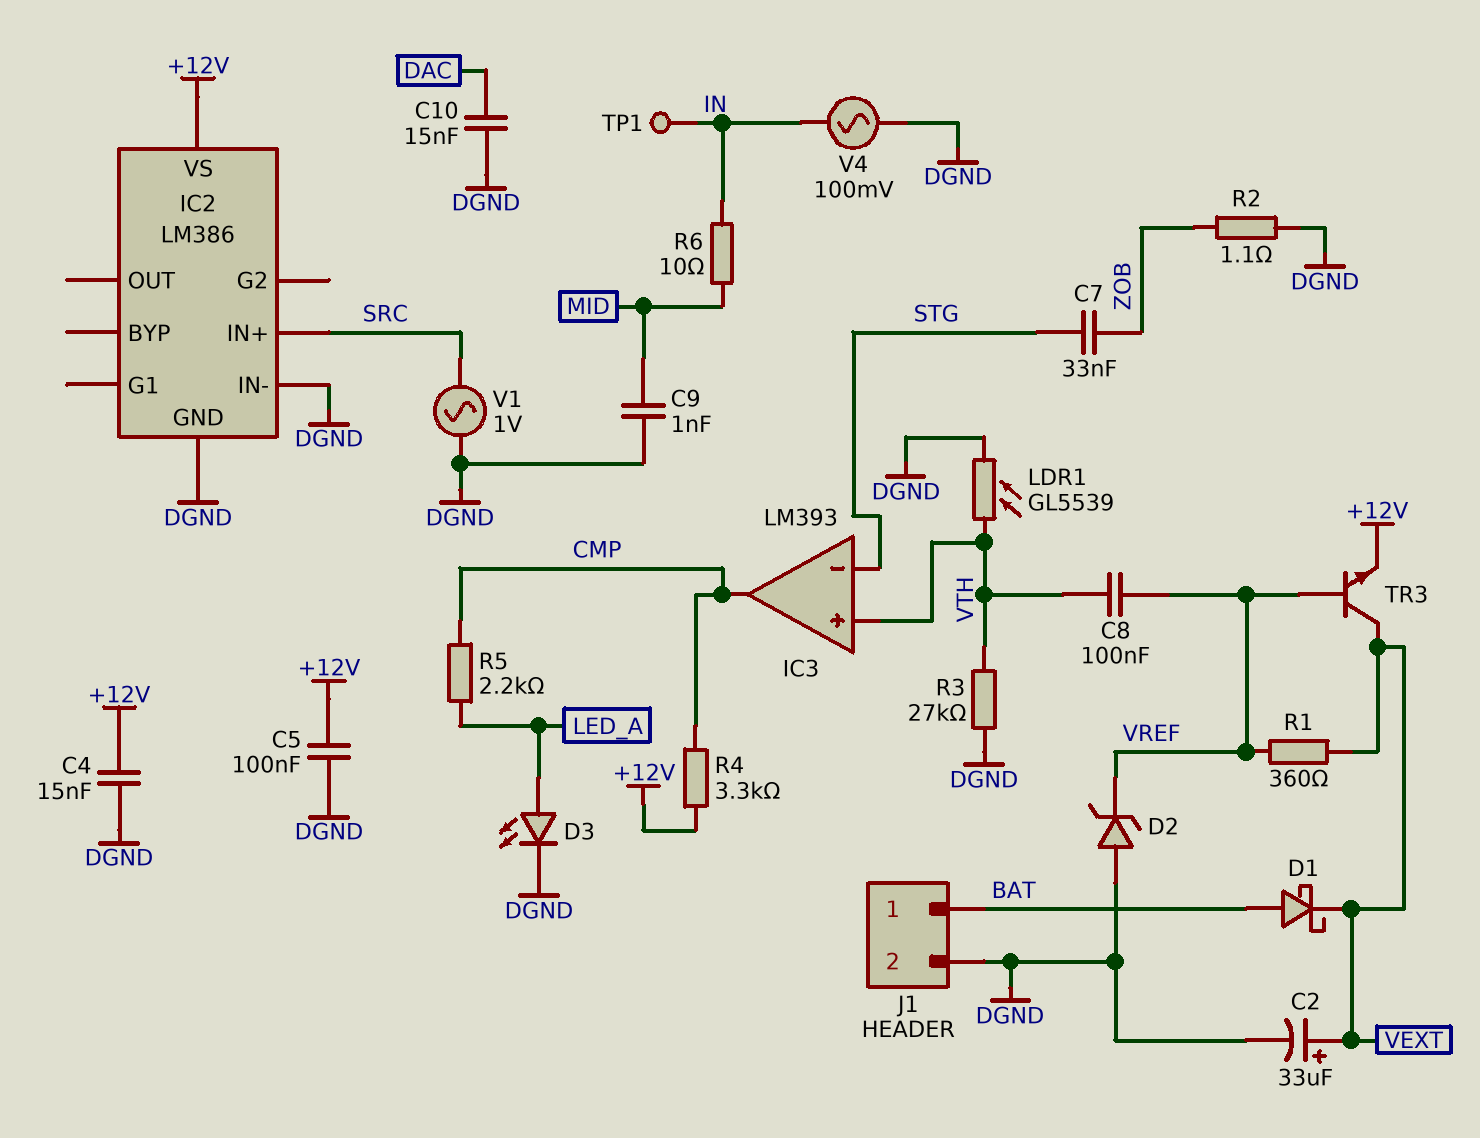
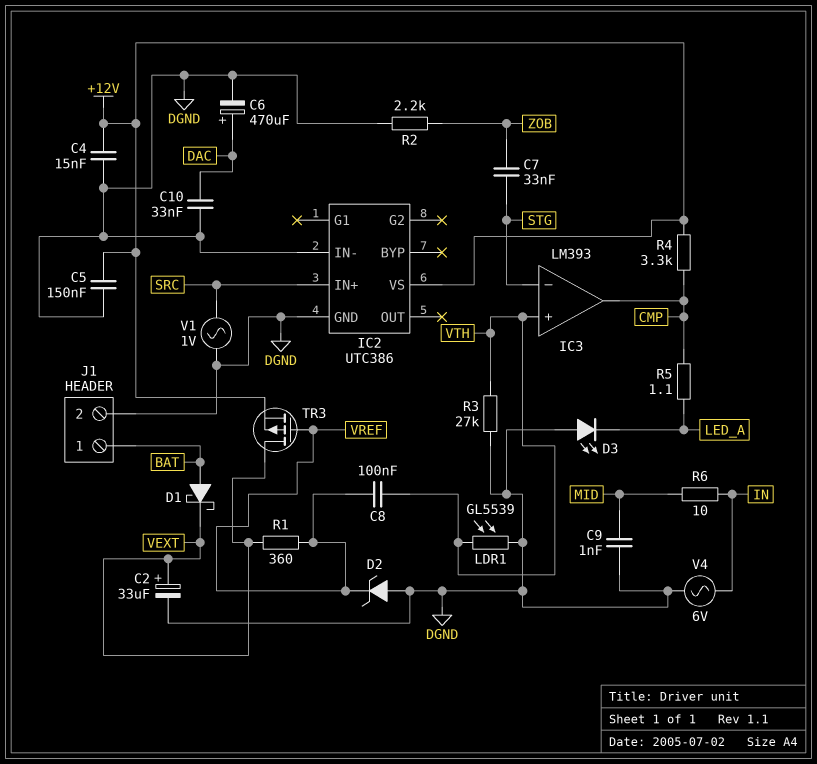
C5: 100nF (+12V, DGND) -> 150nF (+12V, DGND)
C6: none -> 470uF (plus DAC, minus DGND)
C10: 15nF (DAC, DGND) -> 33nF (DAC, DGND)
D3: LED (A LED_A, K DGND) -> LED (A DGND, K LED_A)
IC2: LM386 -> UTC386
R2: 1.1 (DGND, ZOB) -> 2.2k (DGND, ZOB)
R5: 2.2k (CMP, LED_A) -> 1.1 (CMP, LED_A)
TP1: test point (IN) -> none
TR3: NPN (B VREF, C VEXT, E +12V) -> PMOS (G VREF, D VEXT, S +12V)
V4: AC 100mV (DGND, IN) -> AC 6V (DGND, IN)

